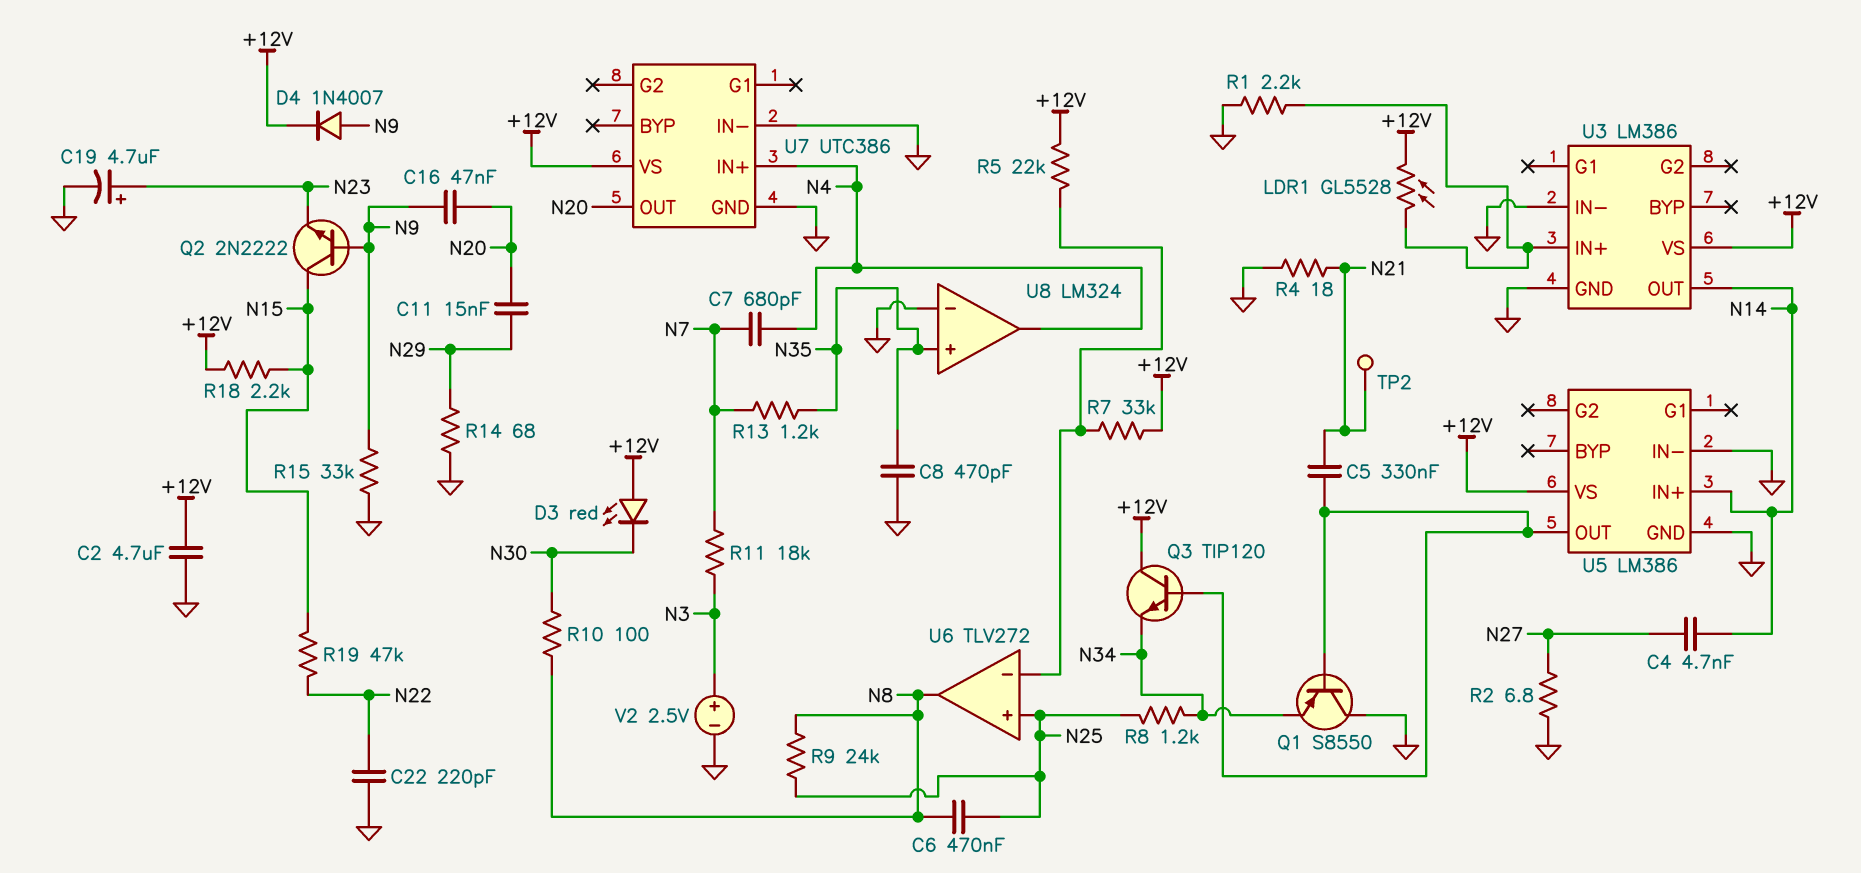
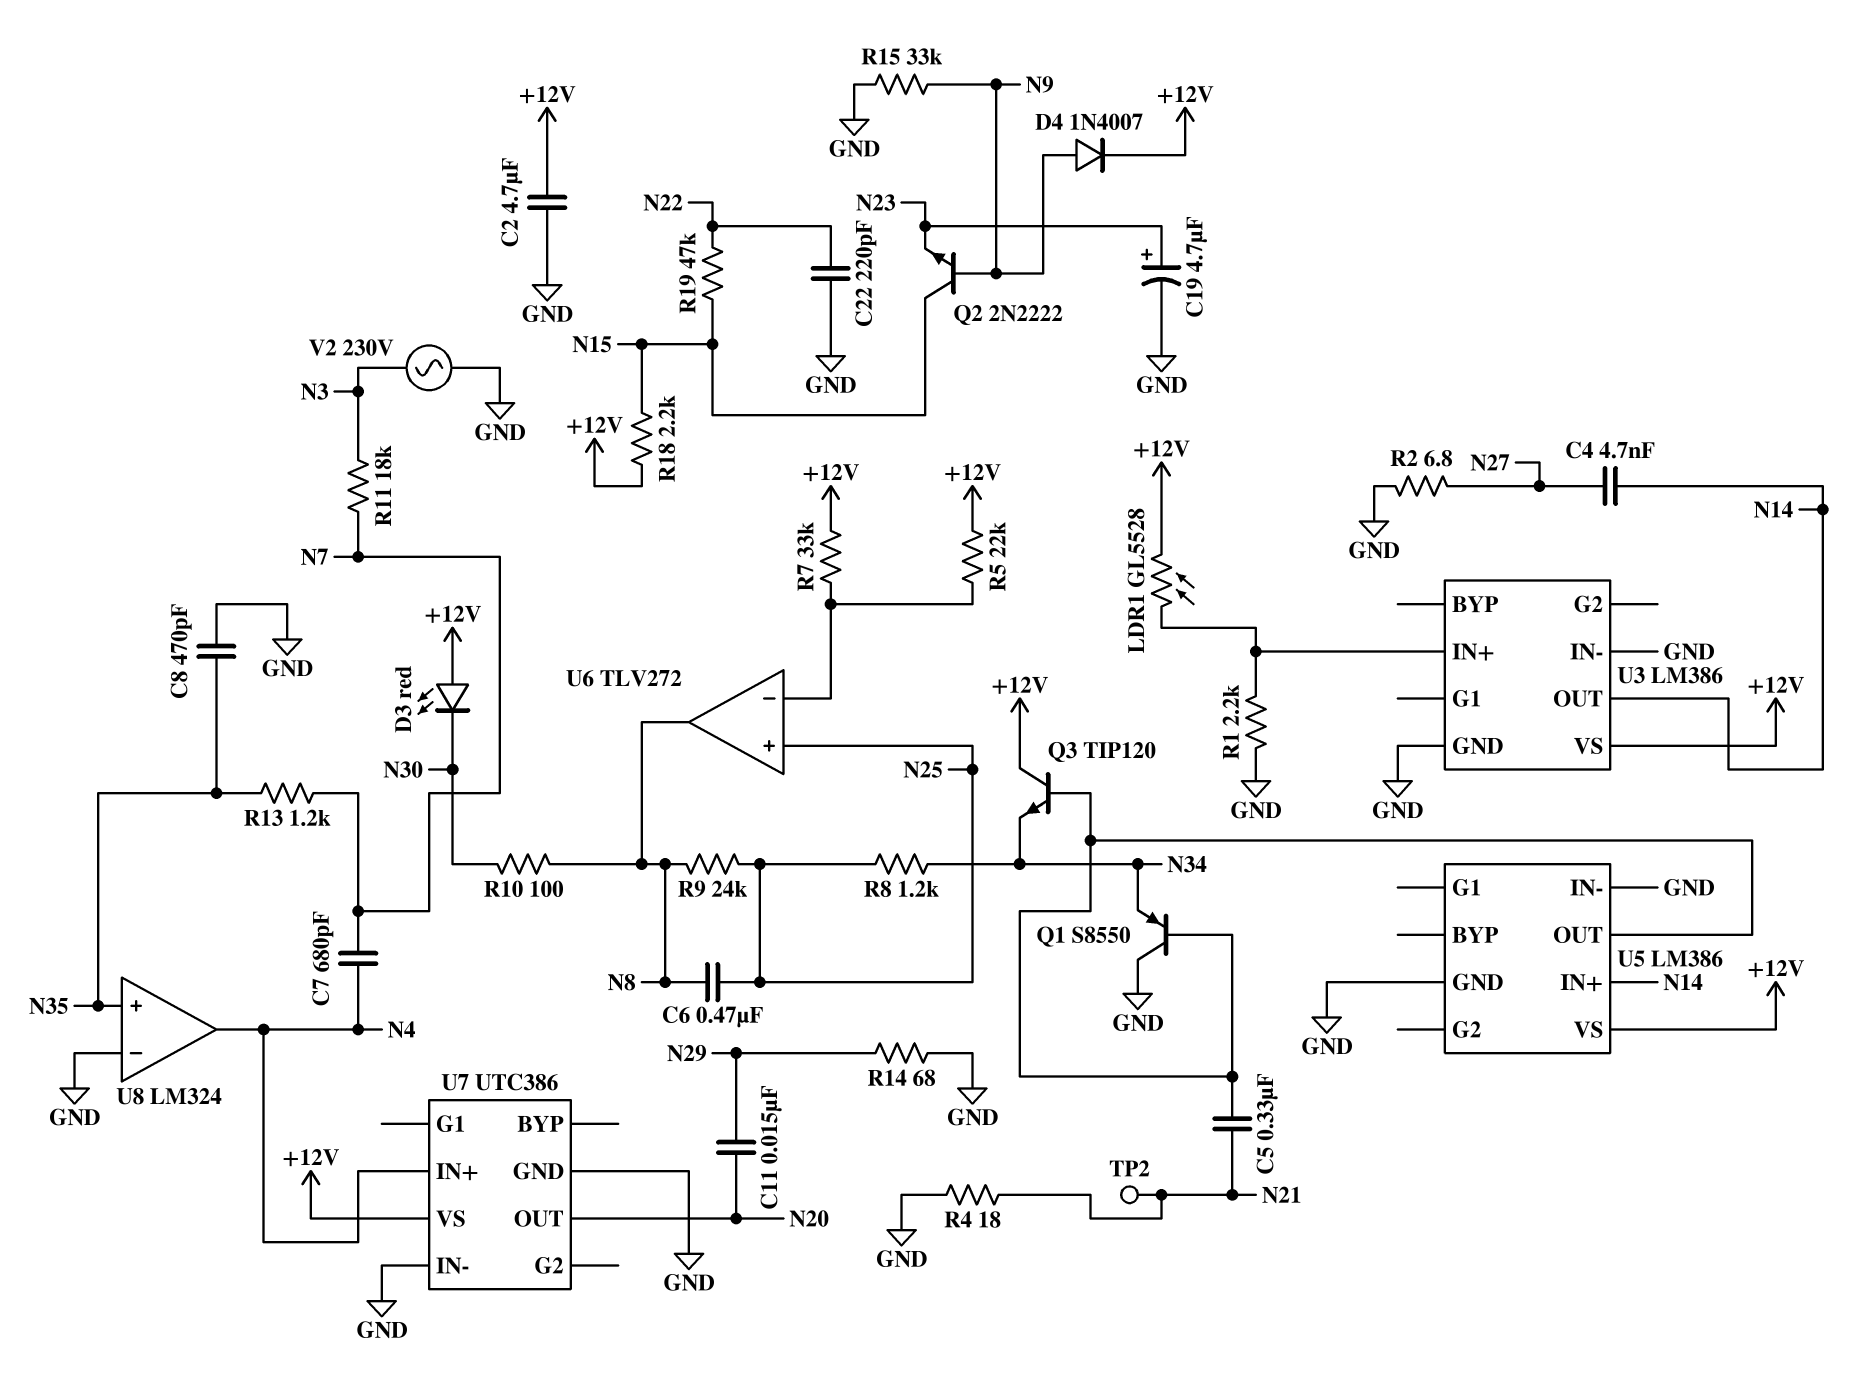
C16: 47nF (N9, N20) -> none
V2: 2.5V (plus N3, minus GND) -> AC 230V (GND, N3)

